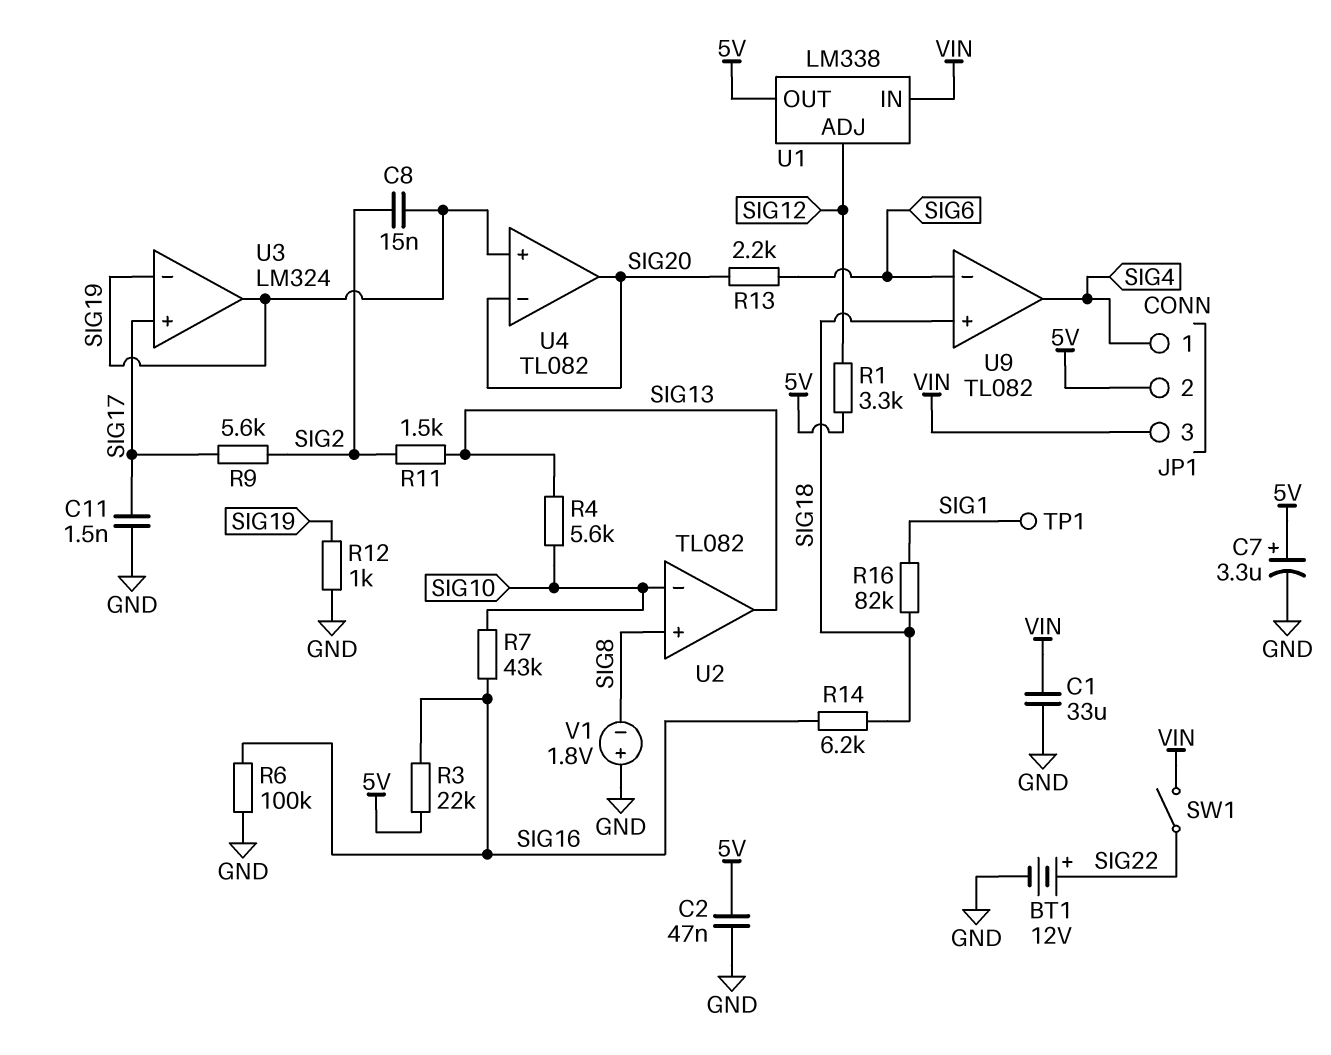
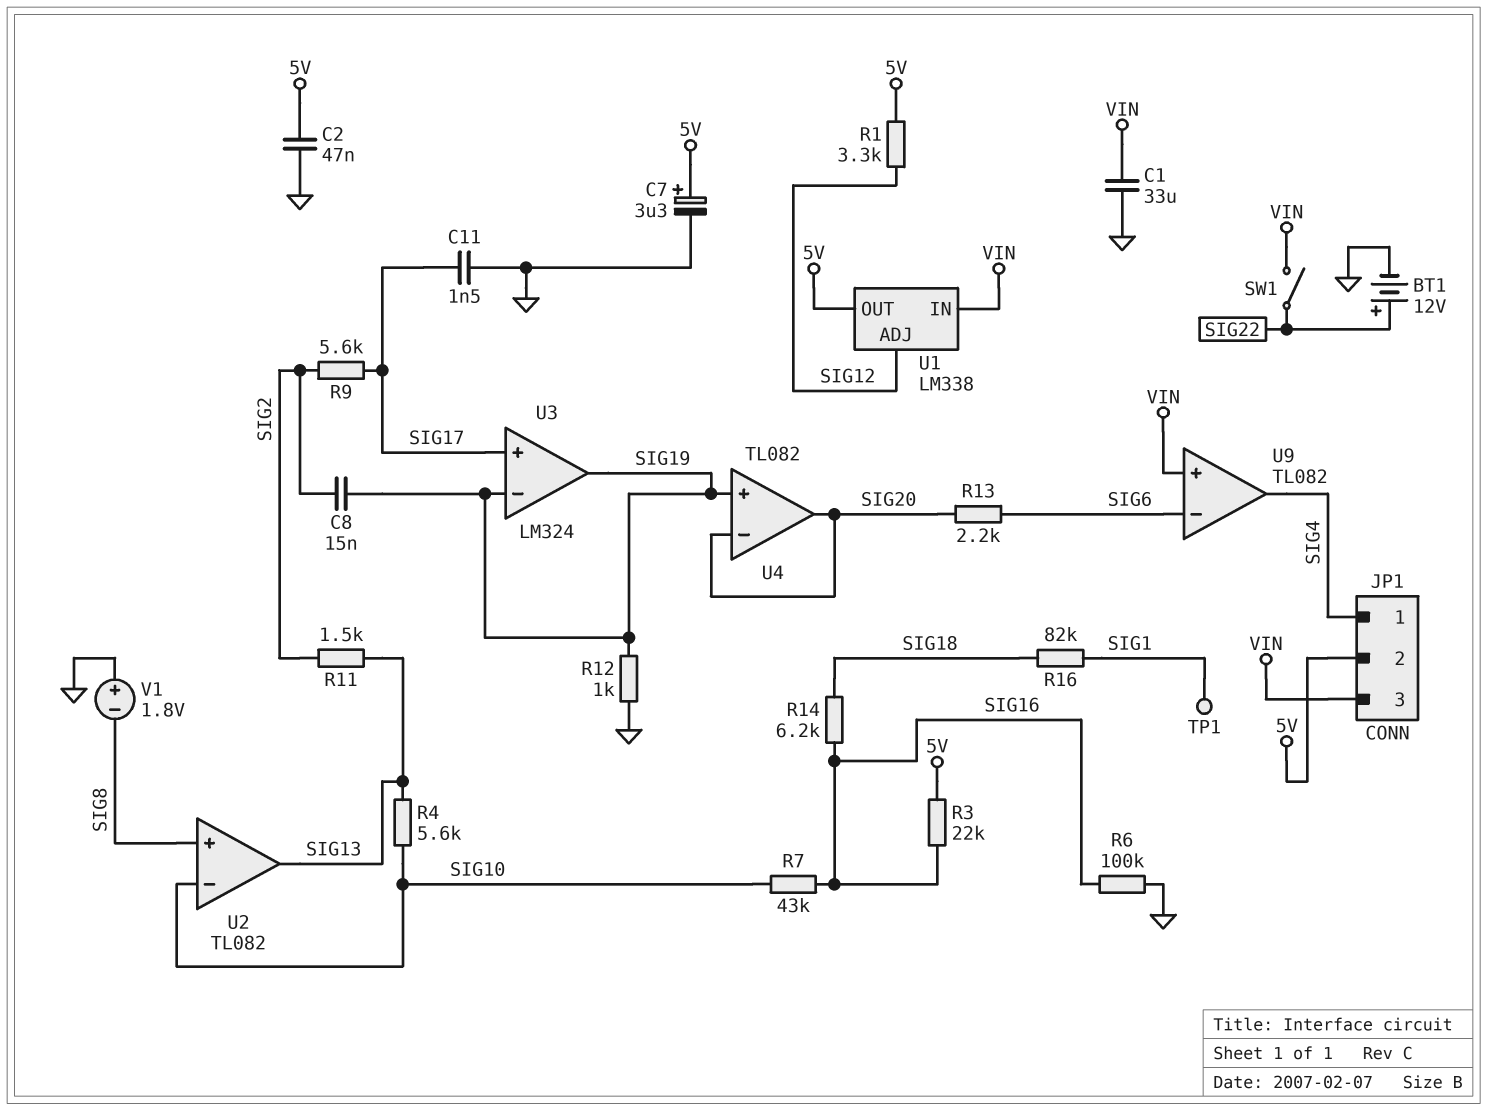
U9 pin in+: SIG18 -> VIN

